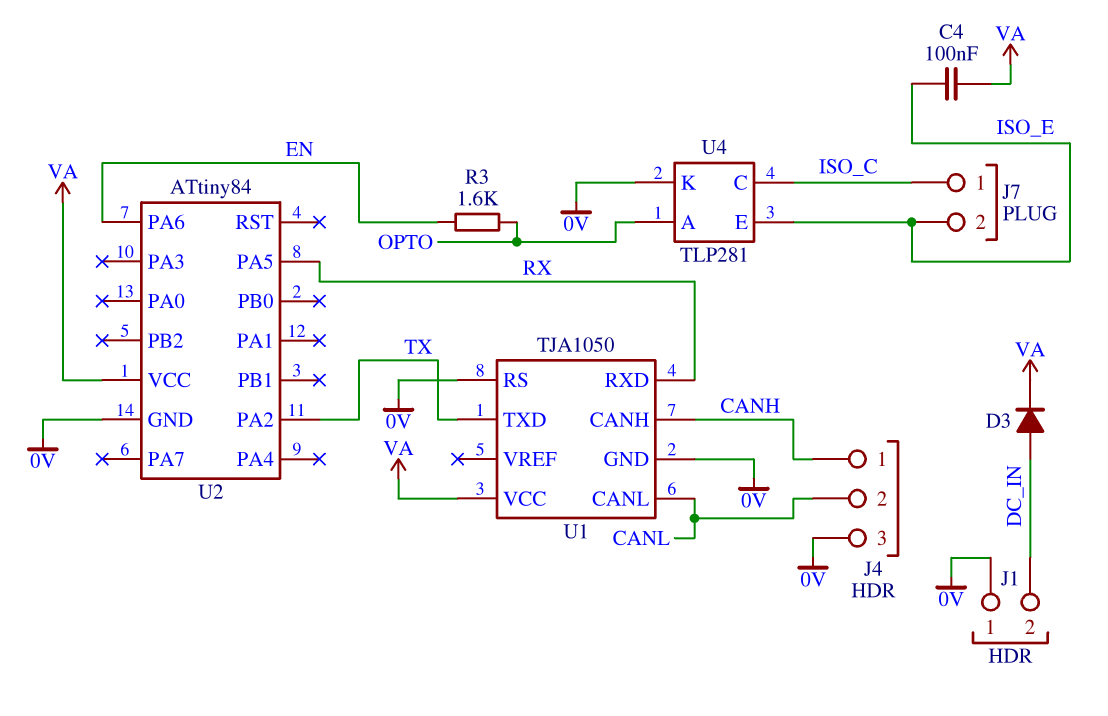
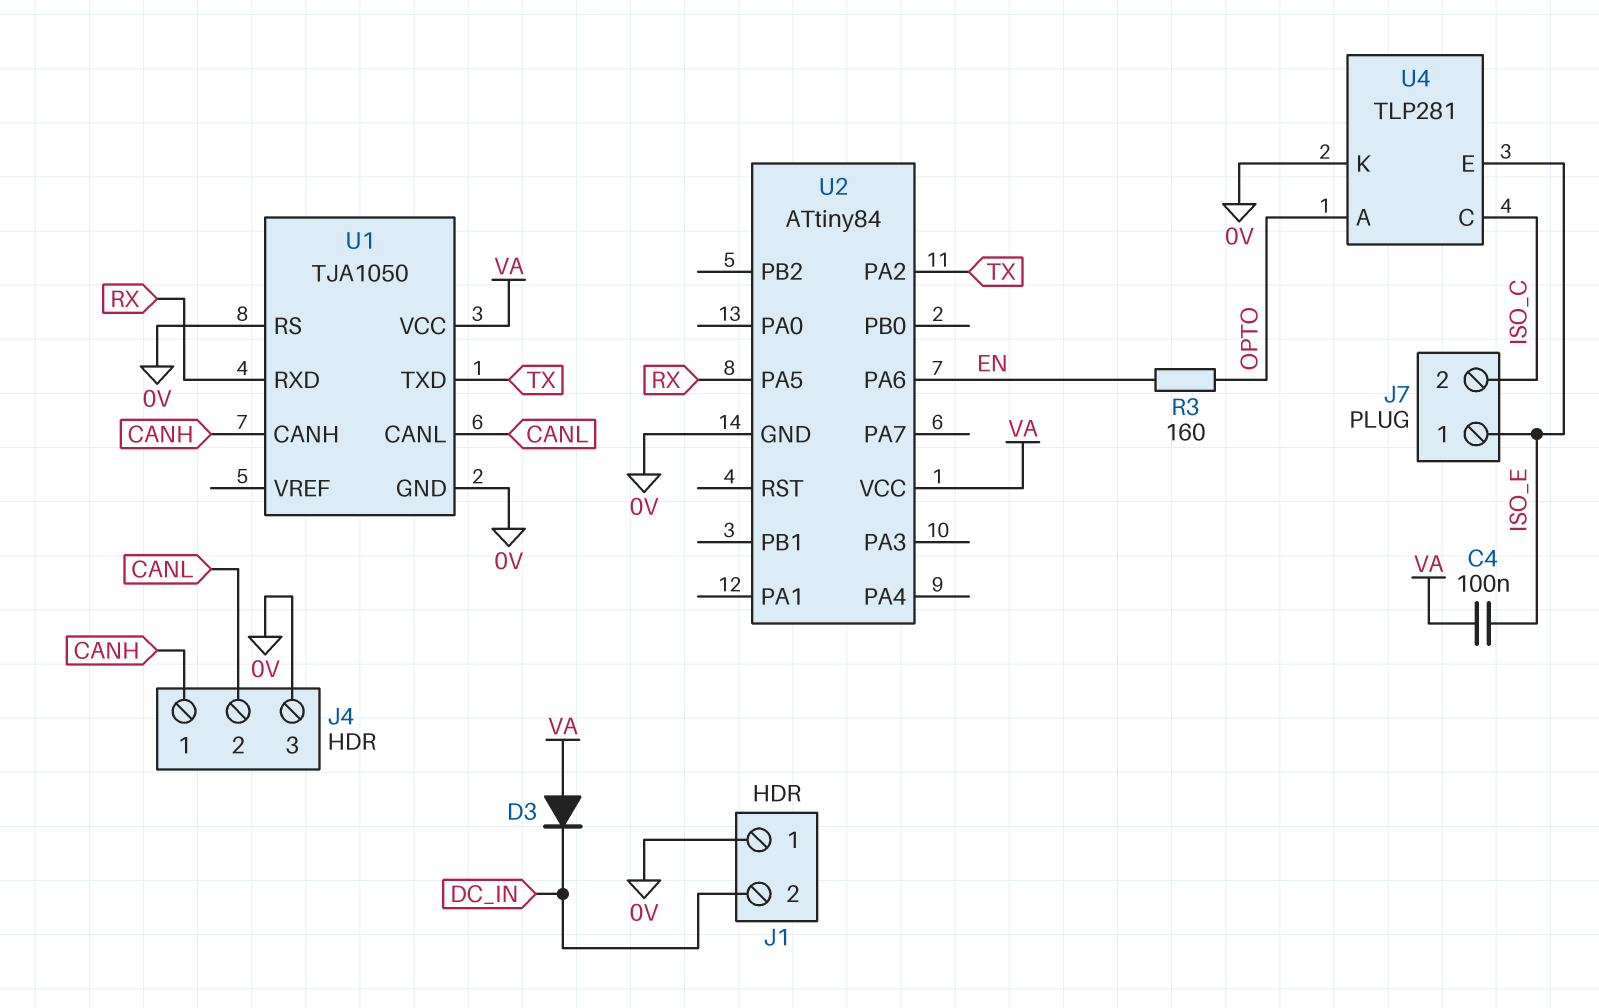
D3: diode (A DC_IN, K VA) -> diode (A VA, K DC_IN)
J7 pin 1: ISO_C -> ISO_E
J7 pin 2: ISO_E -> ISO_C
R3: 1.6k (EN, OPTO) -> 160 (EN, OPTO)

